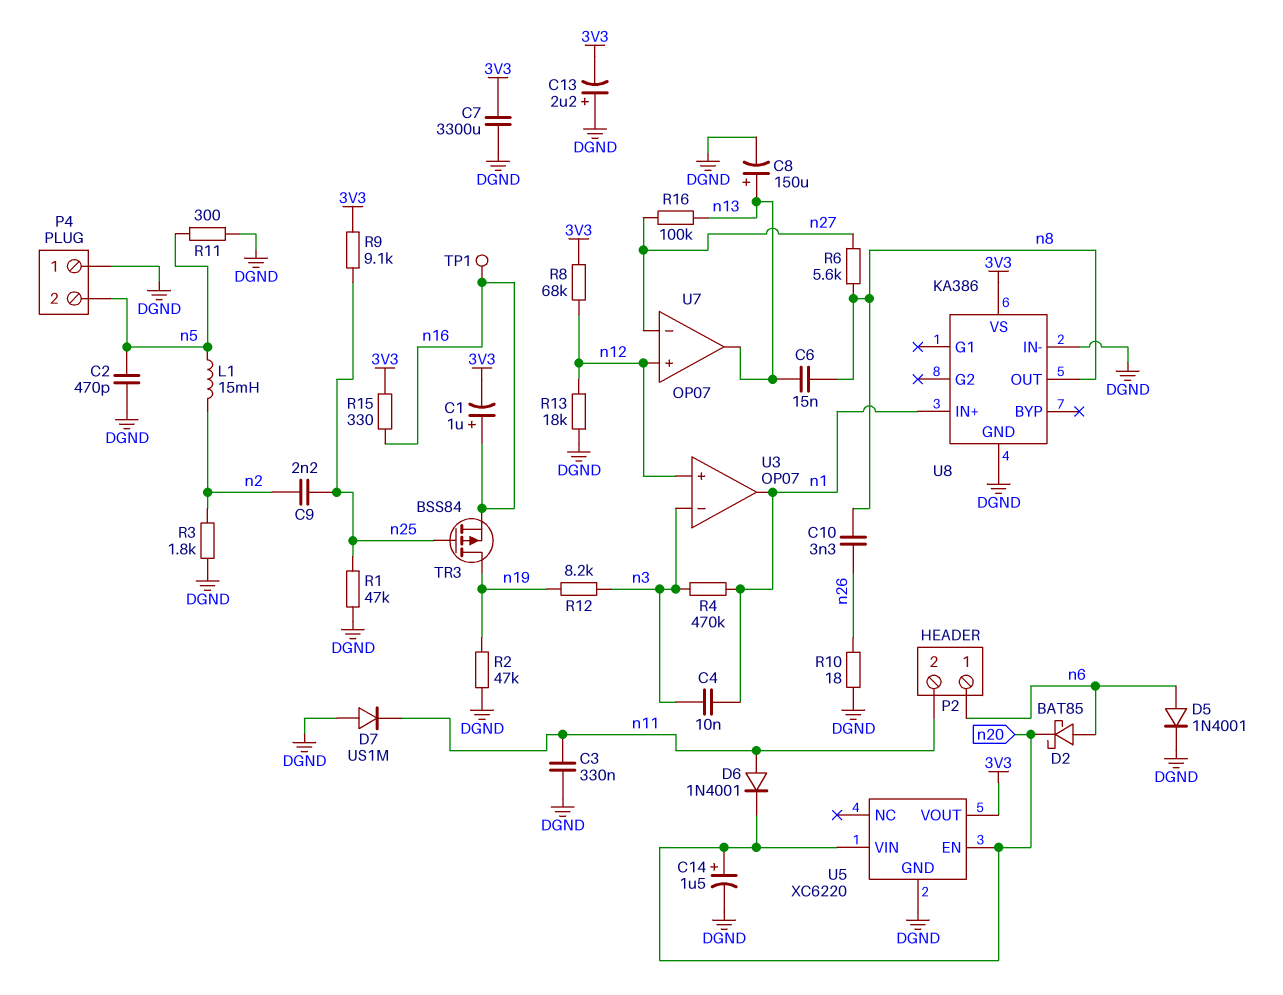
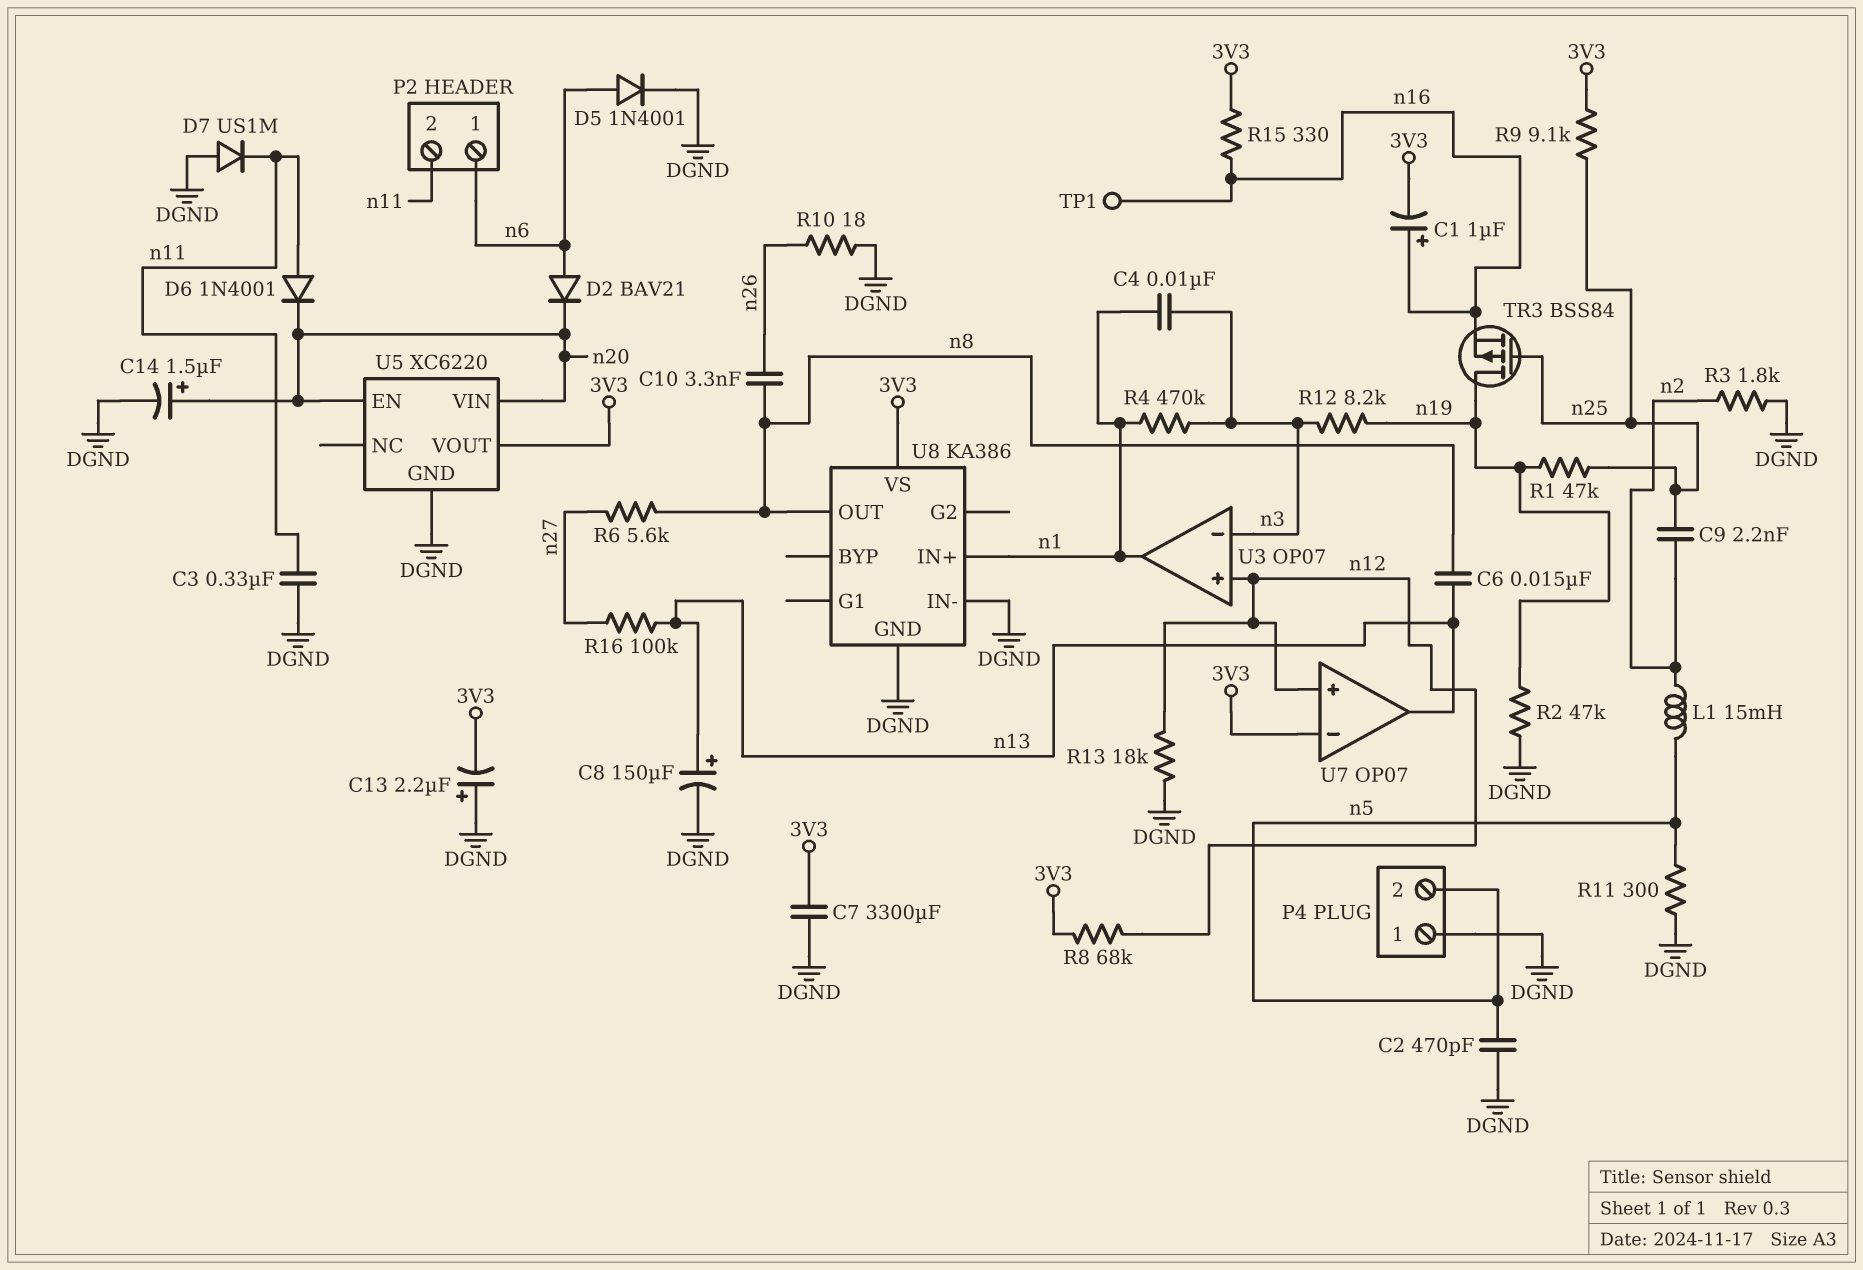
D2: schottky BAT85 (A n6, K n20) -> diode BAV21 (A n6, K n20)
R1: 47k (DGND, n25) -> 47k (n19, n25)
U7 pin in-: n27 -> 3V3

